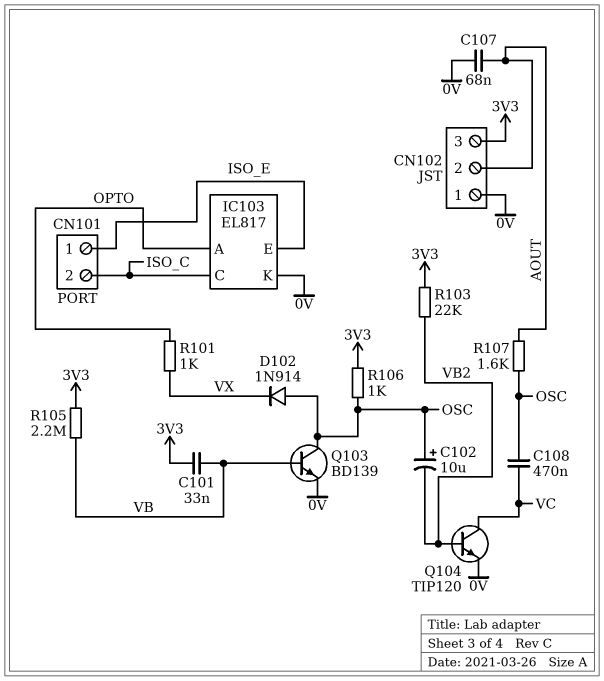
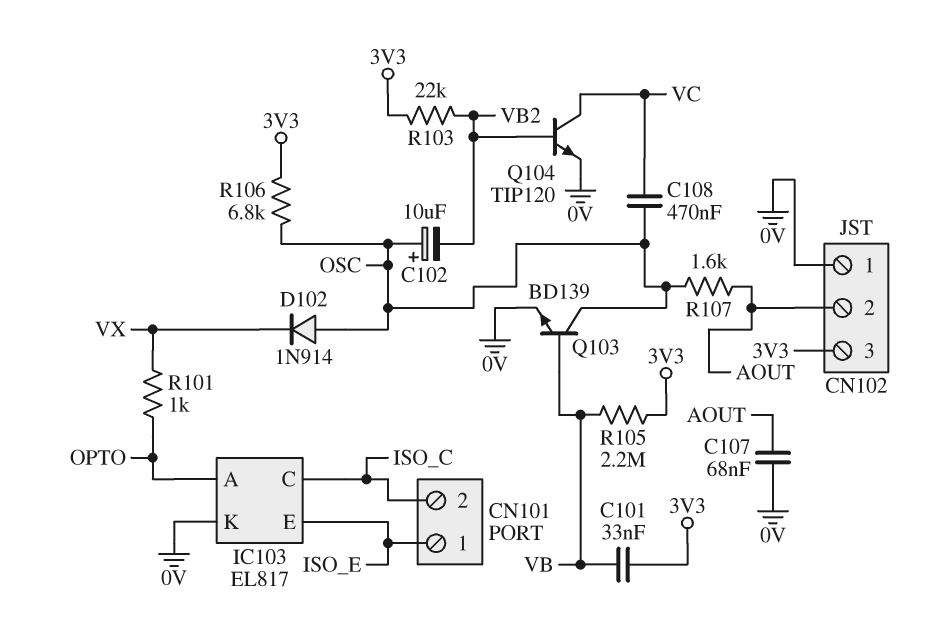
R106: 1k (3V3, OSC) -> 6.8k (3V3, OSC)

